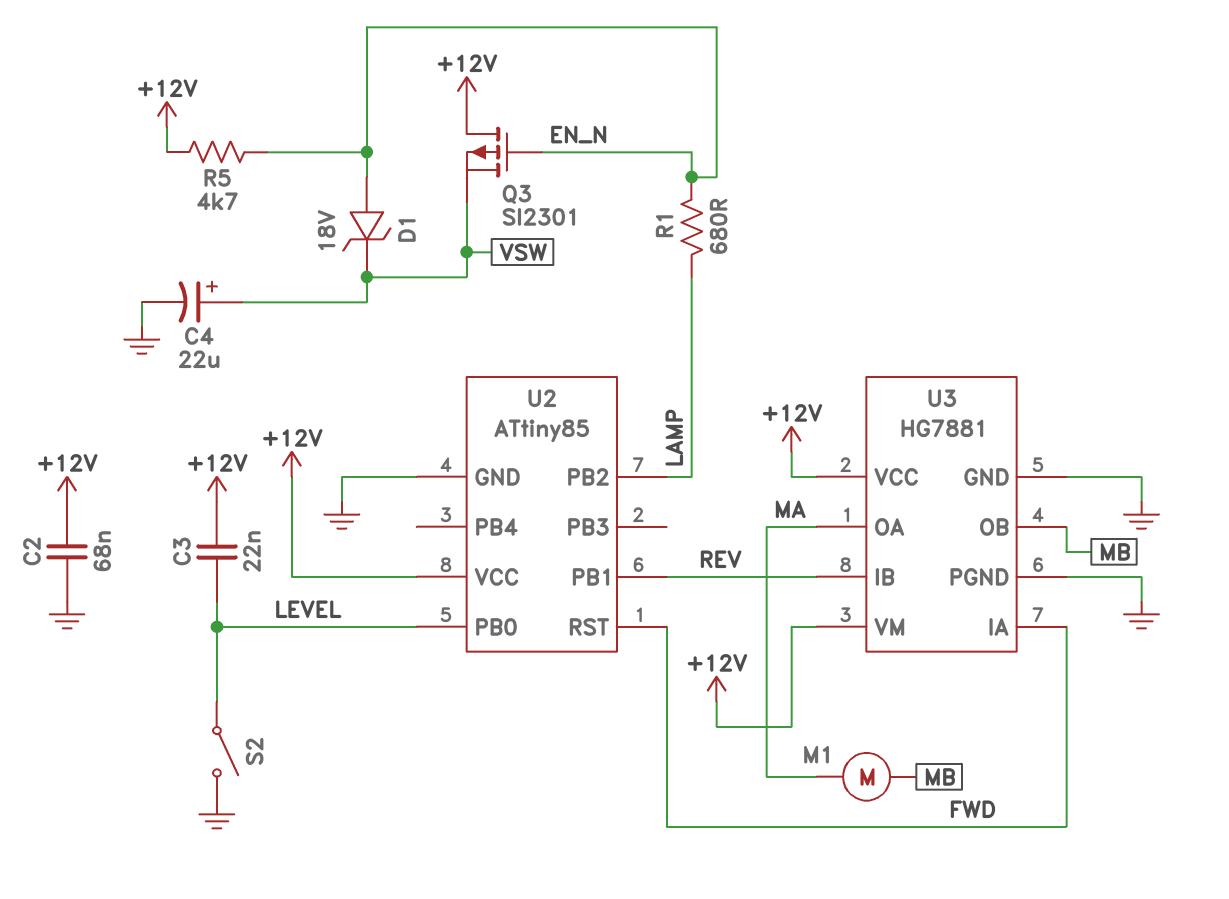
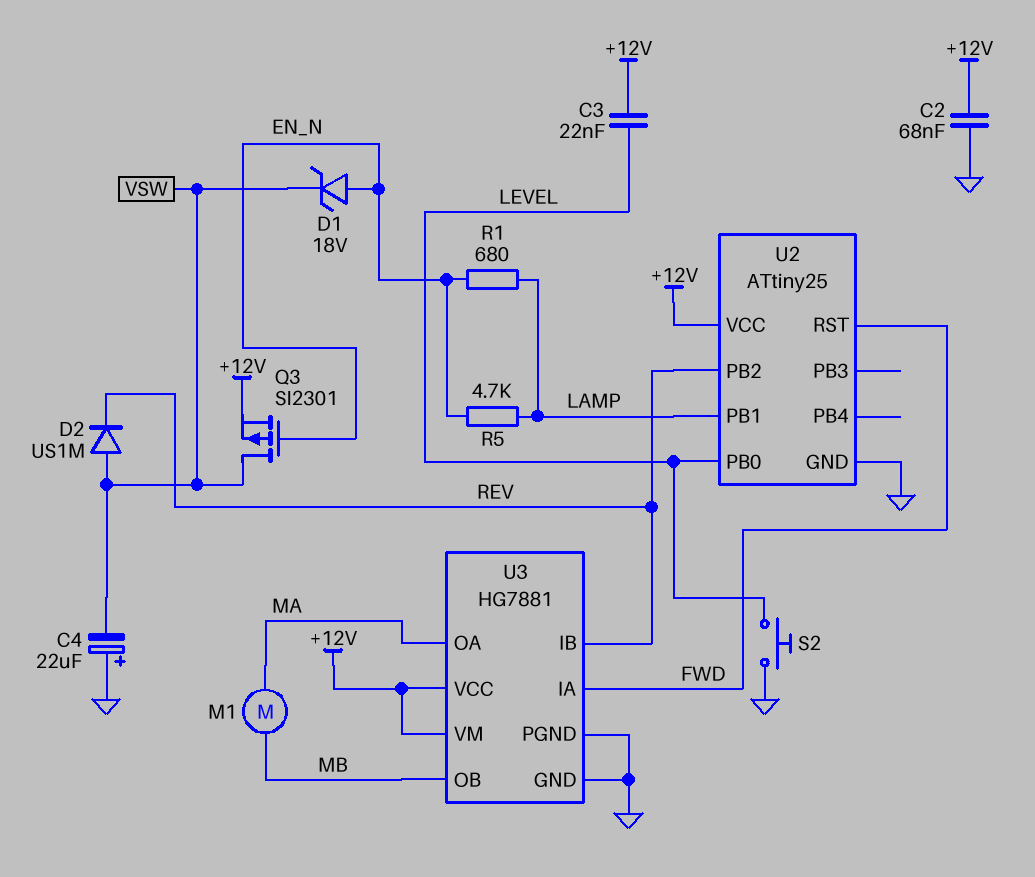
C4: 22uF (plus VSW, minus GND) -> 22uF (plus GND, minus VSW)
D2: none -> diode US1M (A VSW, K REV)
Q3: PMOS SI2301 (G EN_N, D +12V, S VSW) -> PMOS SI2301 (G EN_N, D VSW, S +12V)
R5: 4.7k (+12V, EN_N) -> 4.7k (EN_N, LAMP)
S2: switch (GND, LEVEL) -> button (GND, LEVEL)
U2: ATtiny85 -> ATtiny25
U2 pin PB1: REV -> LAMP
U2 pin PB2: LAMP -> REV

